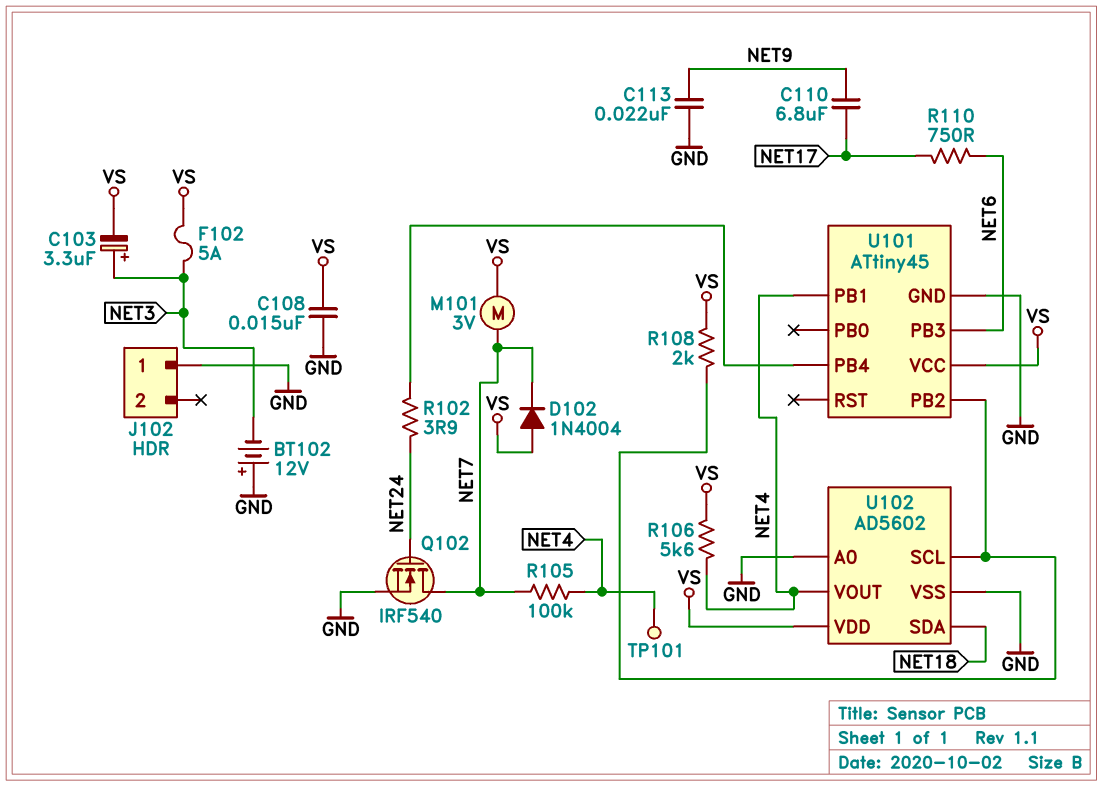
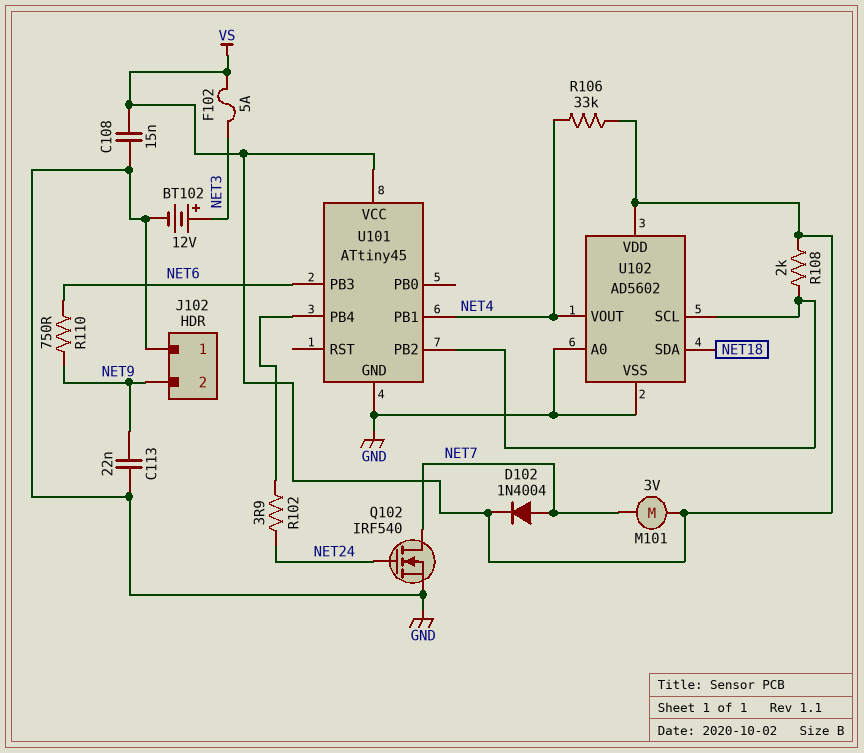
BT102: 12V (plus GND, minus NET3) -> 12V (plus NET3, minus GND)
C103: 3.3uF (plus NET3, minus VS) -> none
C110: 6.8uF (NET9, NET17) -> none
D102: diode 1N4004 (A VS, K NET7) -> diode 1N4004 (A NET7, K VS)
J102 pin 2: none -> NET9
R105: 100k (NET4, NET7) -> none
R106: 5.6k (NET4, VS) -> 33k (NET4, VS)
R110: 750 (NET6, NET17) -> 750 (NET6, NET9)
TP101: test point (NET4) -> none

